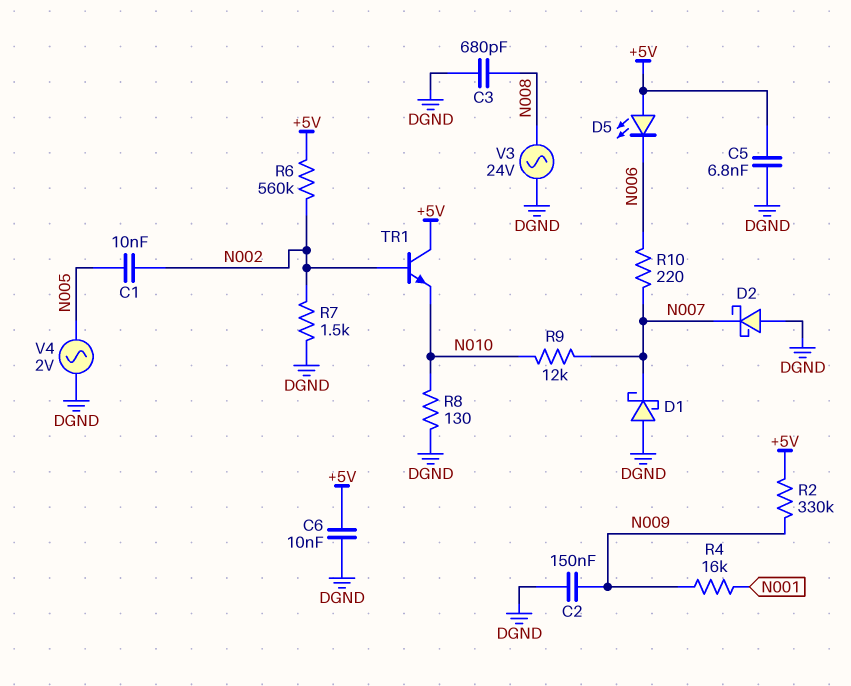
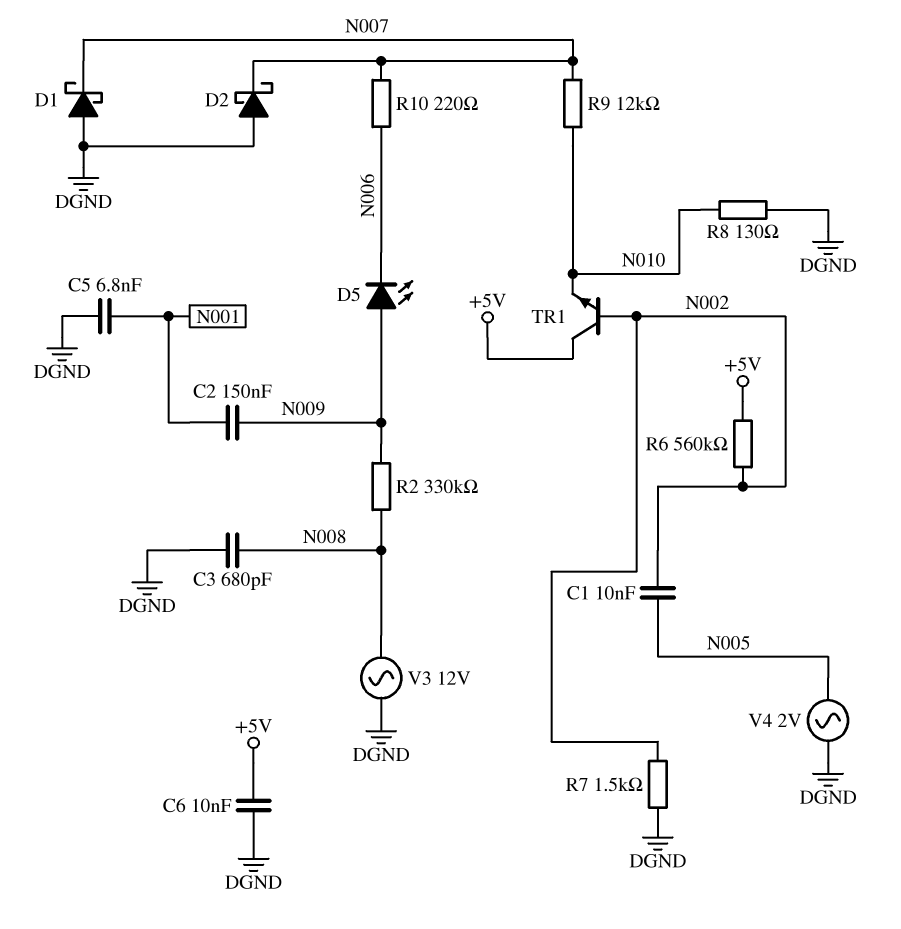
C2: 150nF (DGND, N009) -> 150nF (N001, N009)
C5: 6.8nF (+5V, DGND) -> 6.8nF (DGND, N001)
D5: LED (A +5V, K N006) -> LED (A N009, K N006)
R2: 330k (+5V, N009) -> 330k (N008, N009)
R4: 16k (N001, N009) -> none
V3: AC 24V (DGND, N008) -> AC 12V (DGND, N008)

